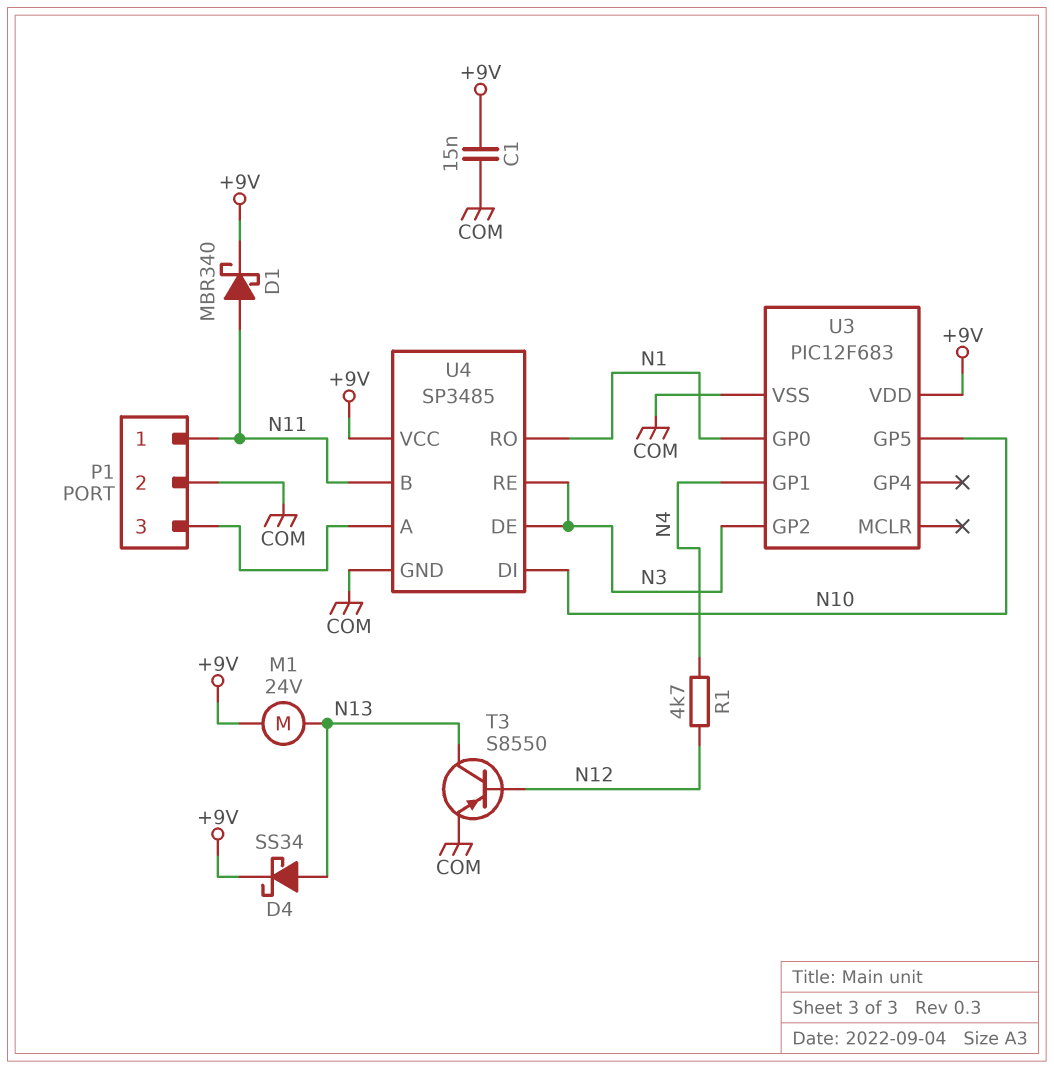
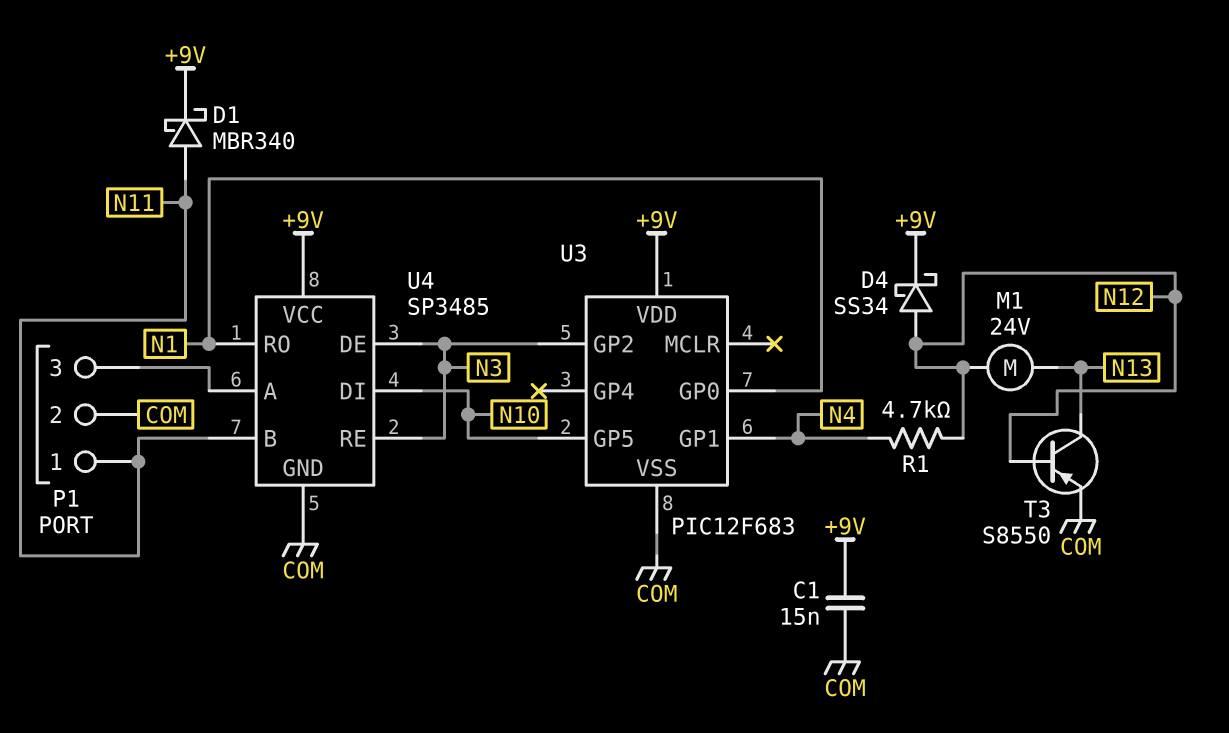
D4: schottky SS34 (A N13, K +9V) -> schottky SS34 (A N12, K +9V)
M1: motor 24V (+9V, N13) -> motor 24V (N12, N13)

